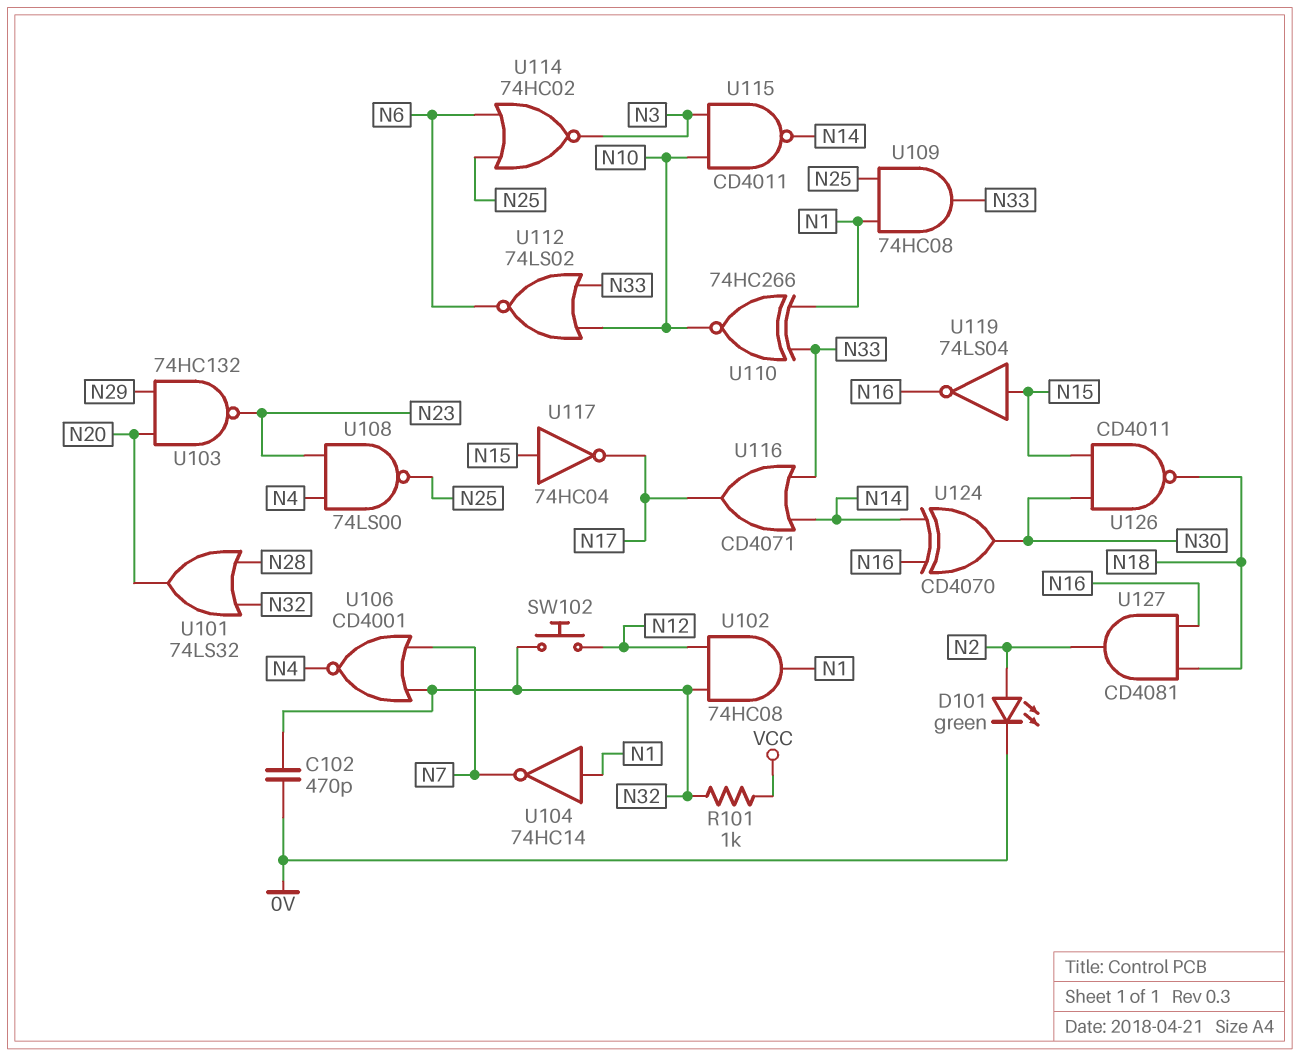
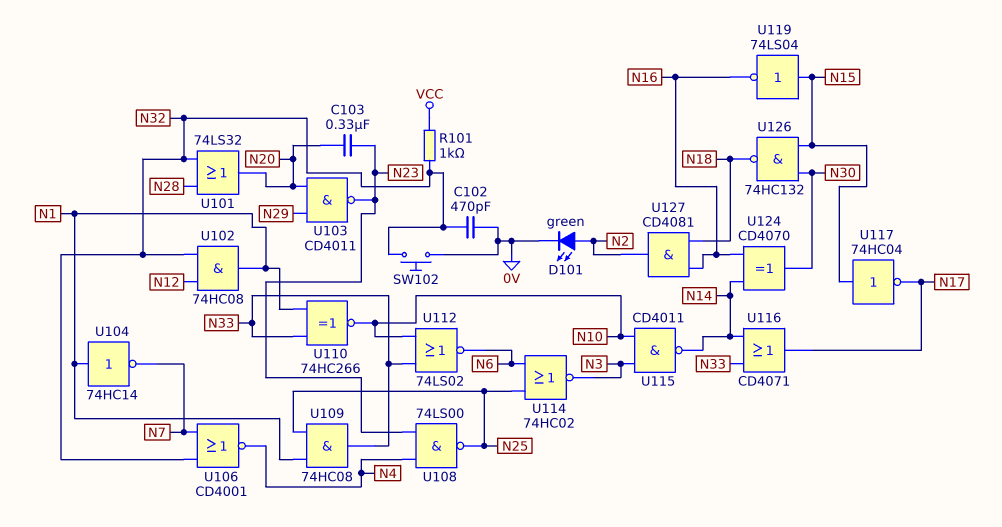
C103: none -> 330nF (N20, N23)
SW102: button (N12, N32) -> button (0V, N32)
U103: NAND 74HC132 (in N20, in N29, out N23) -> NAND CD4011 (in N20, in N29, out N23)
U126: NAND CD4011 (in N15, in N30, out N18) -> NAND 74HC132 (in N15, in N30, out N18)

